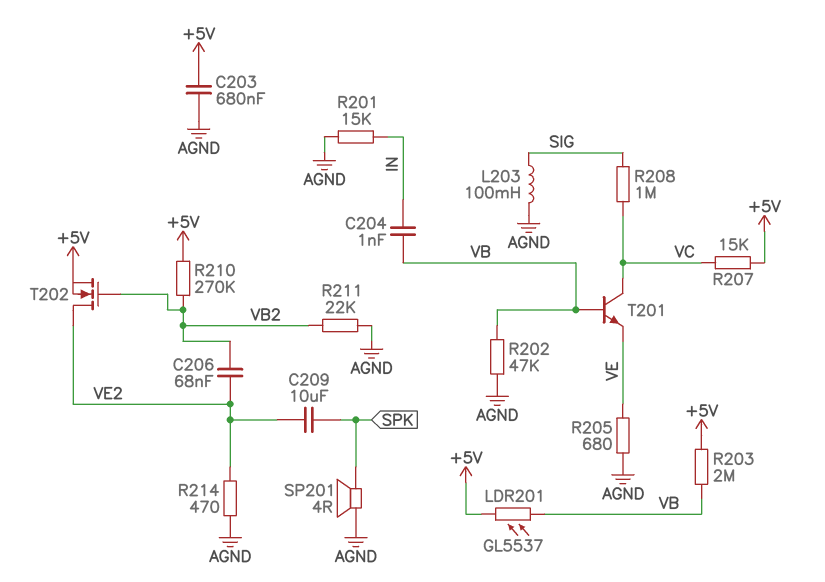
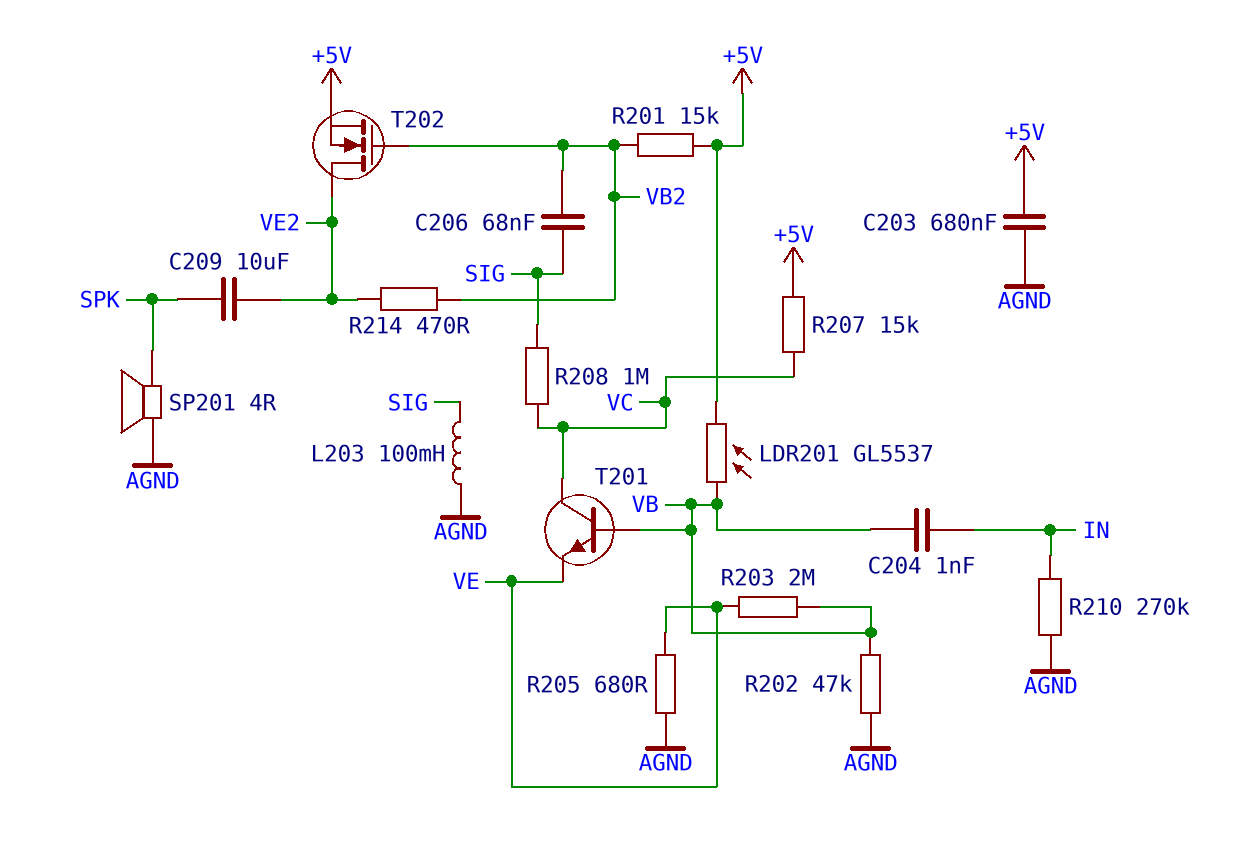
C206: 68nF (VB2, VE2) -> 68nF (SIG, VB2)
R201: 15k (AGND, IN) -> 15k (+5V, VB2)
R203: 2M (+5V, VB) -> 2M (VB, VE)
R210: 270k (+5V, VB2) -> 270k (AGND, IN)
R211: 22k (AGND, VB2) -> none
R214: 470 (AGND, VE2) -> 470 (VB2, VE2)

